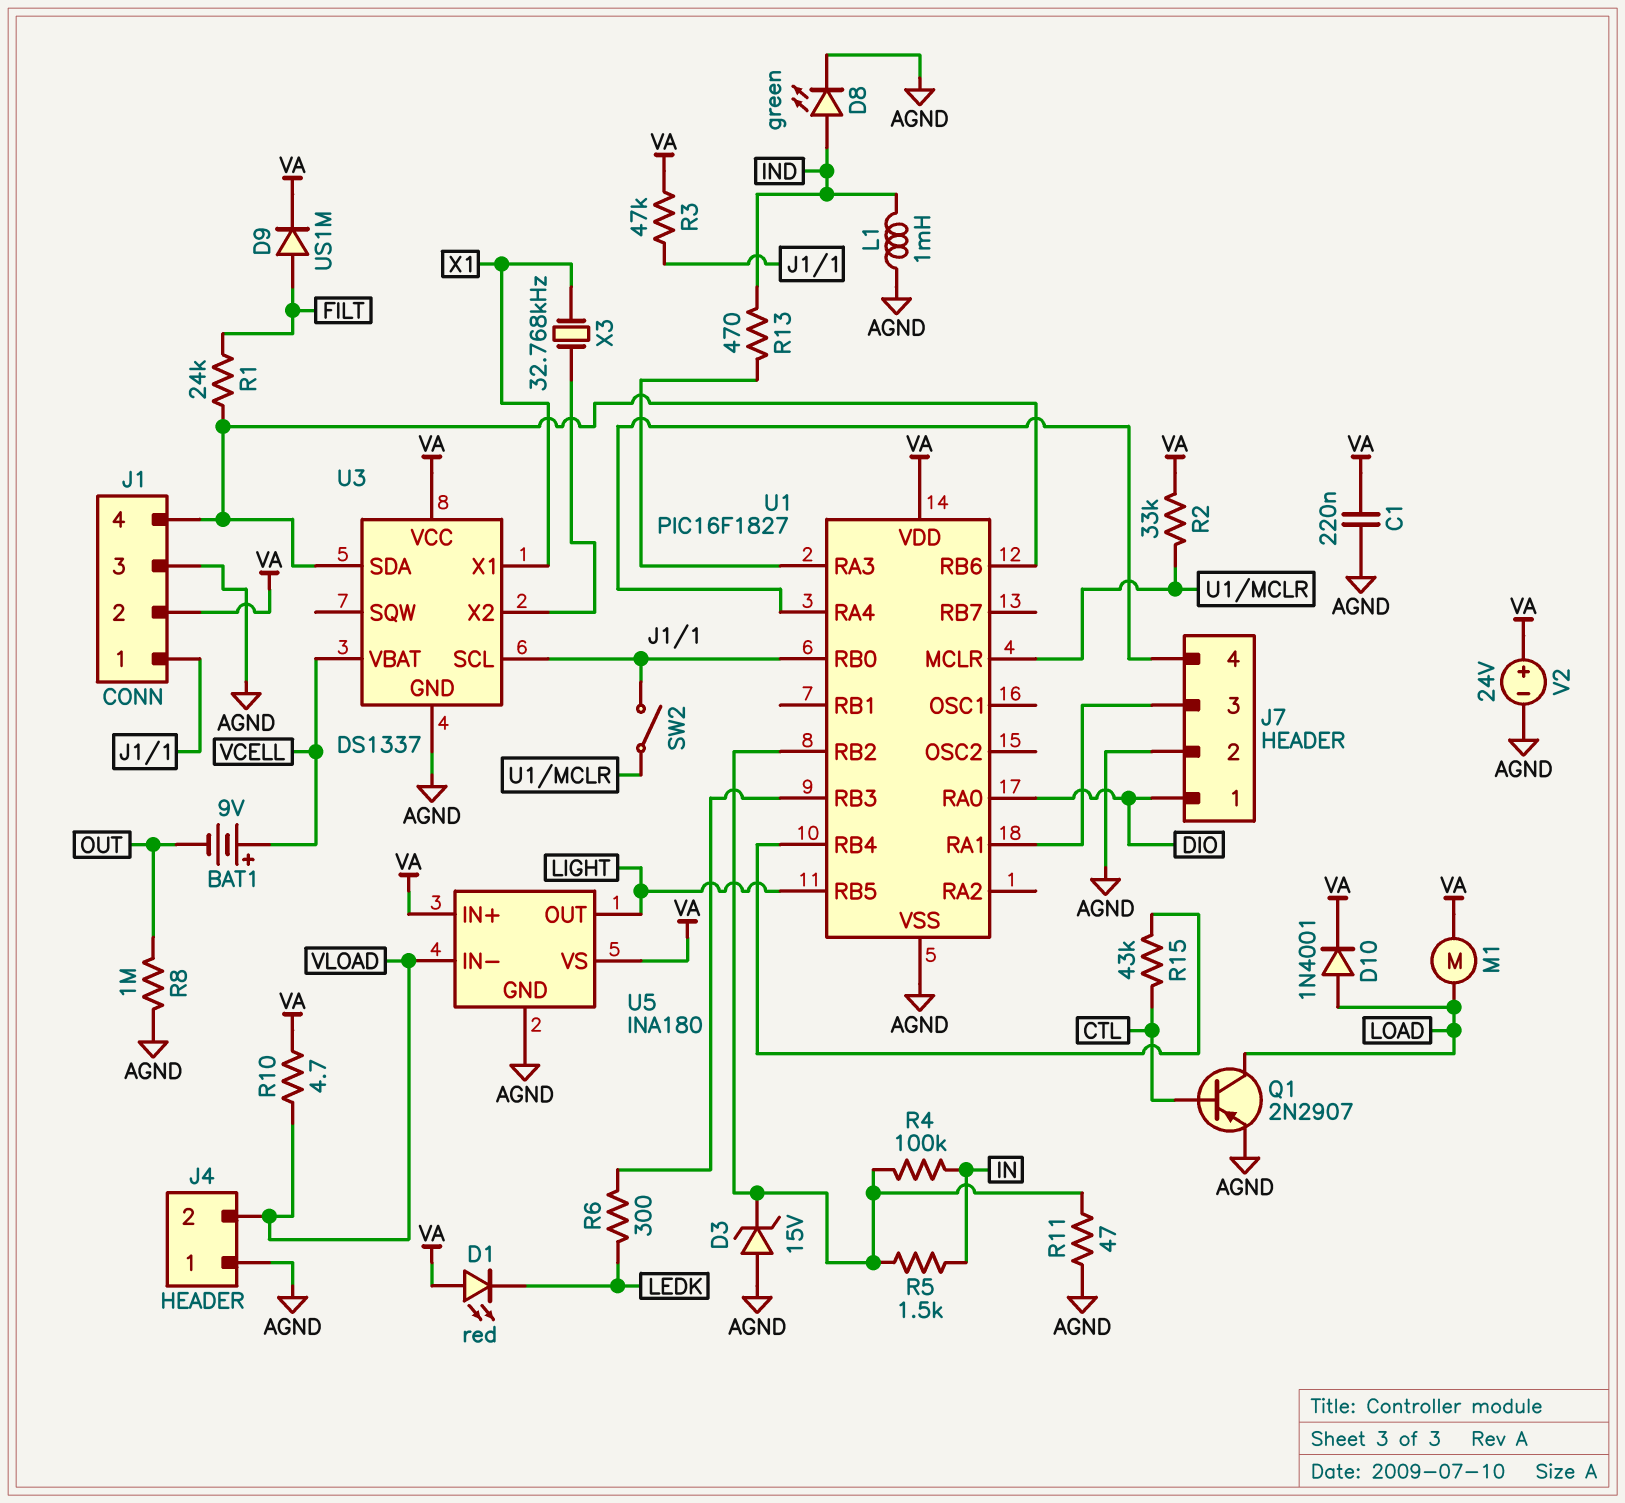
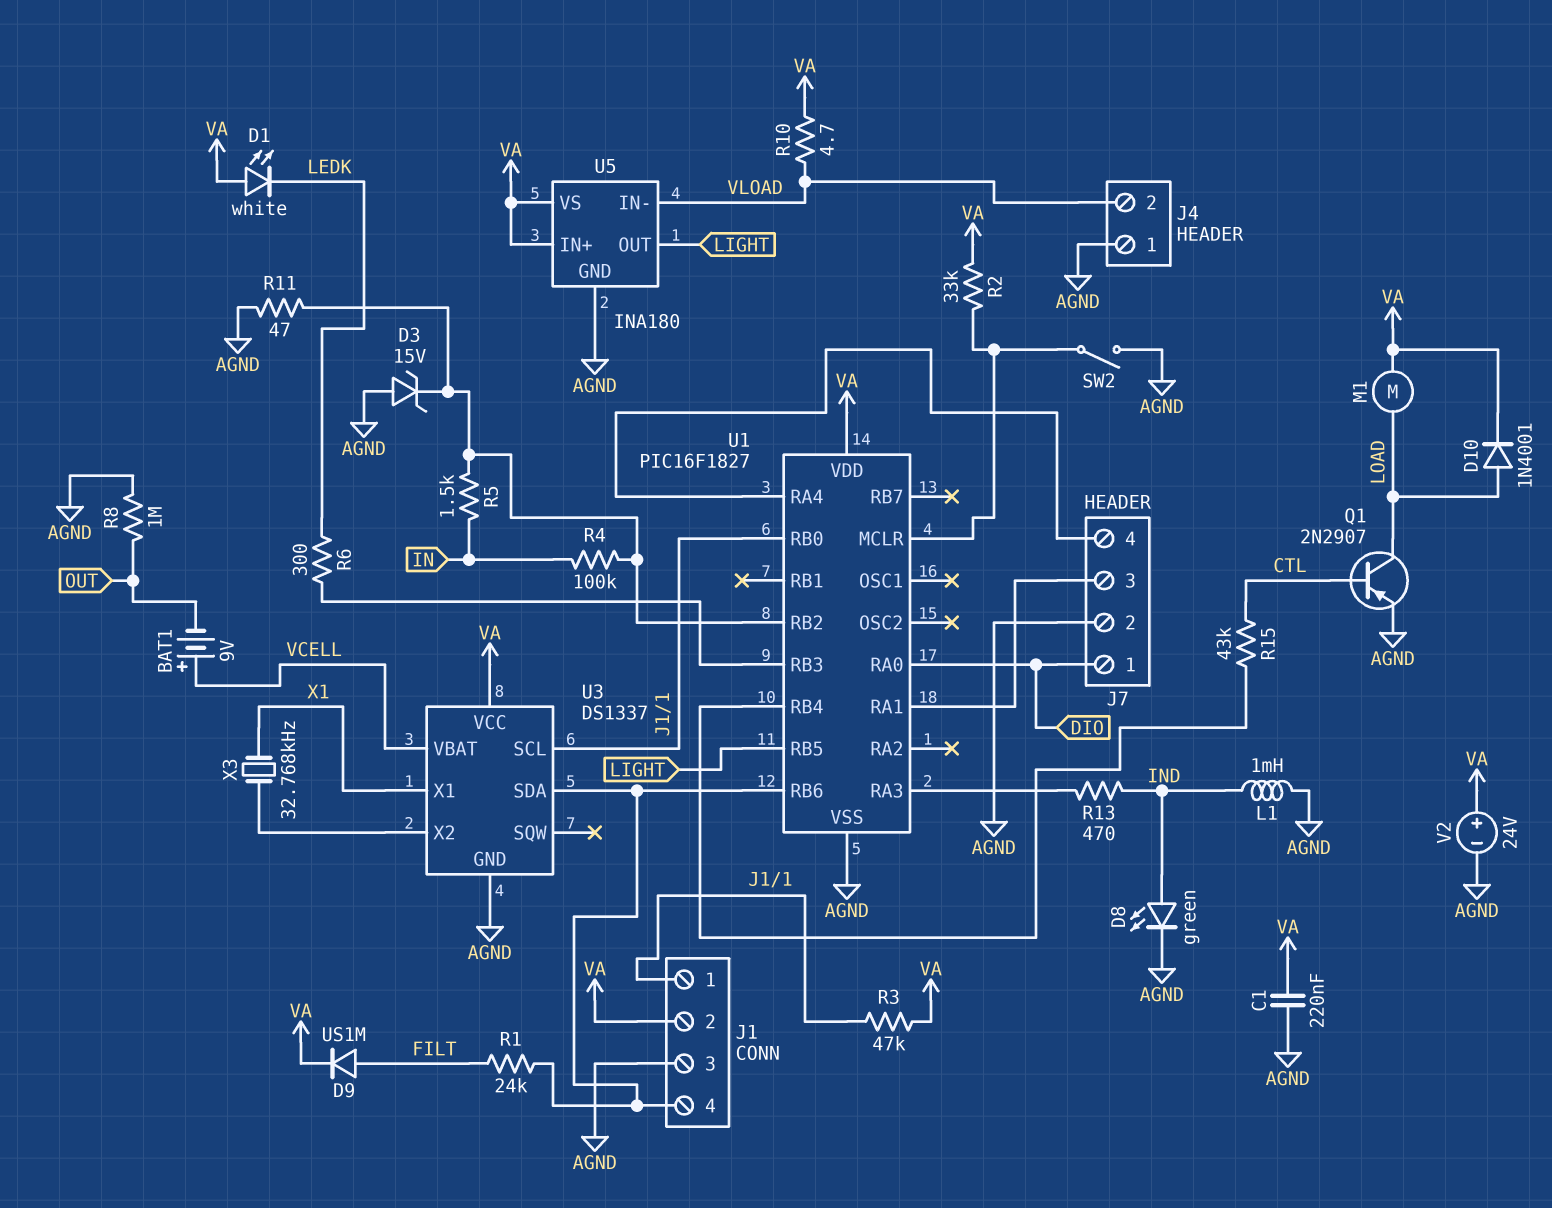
D1: LED red (A VA, K LEDK) -> LED white (A VA, K LEDK)
SW2: switch (J1/1, U1/MCLR) -> switch (AGND, U1/MCLR)

